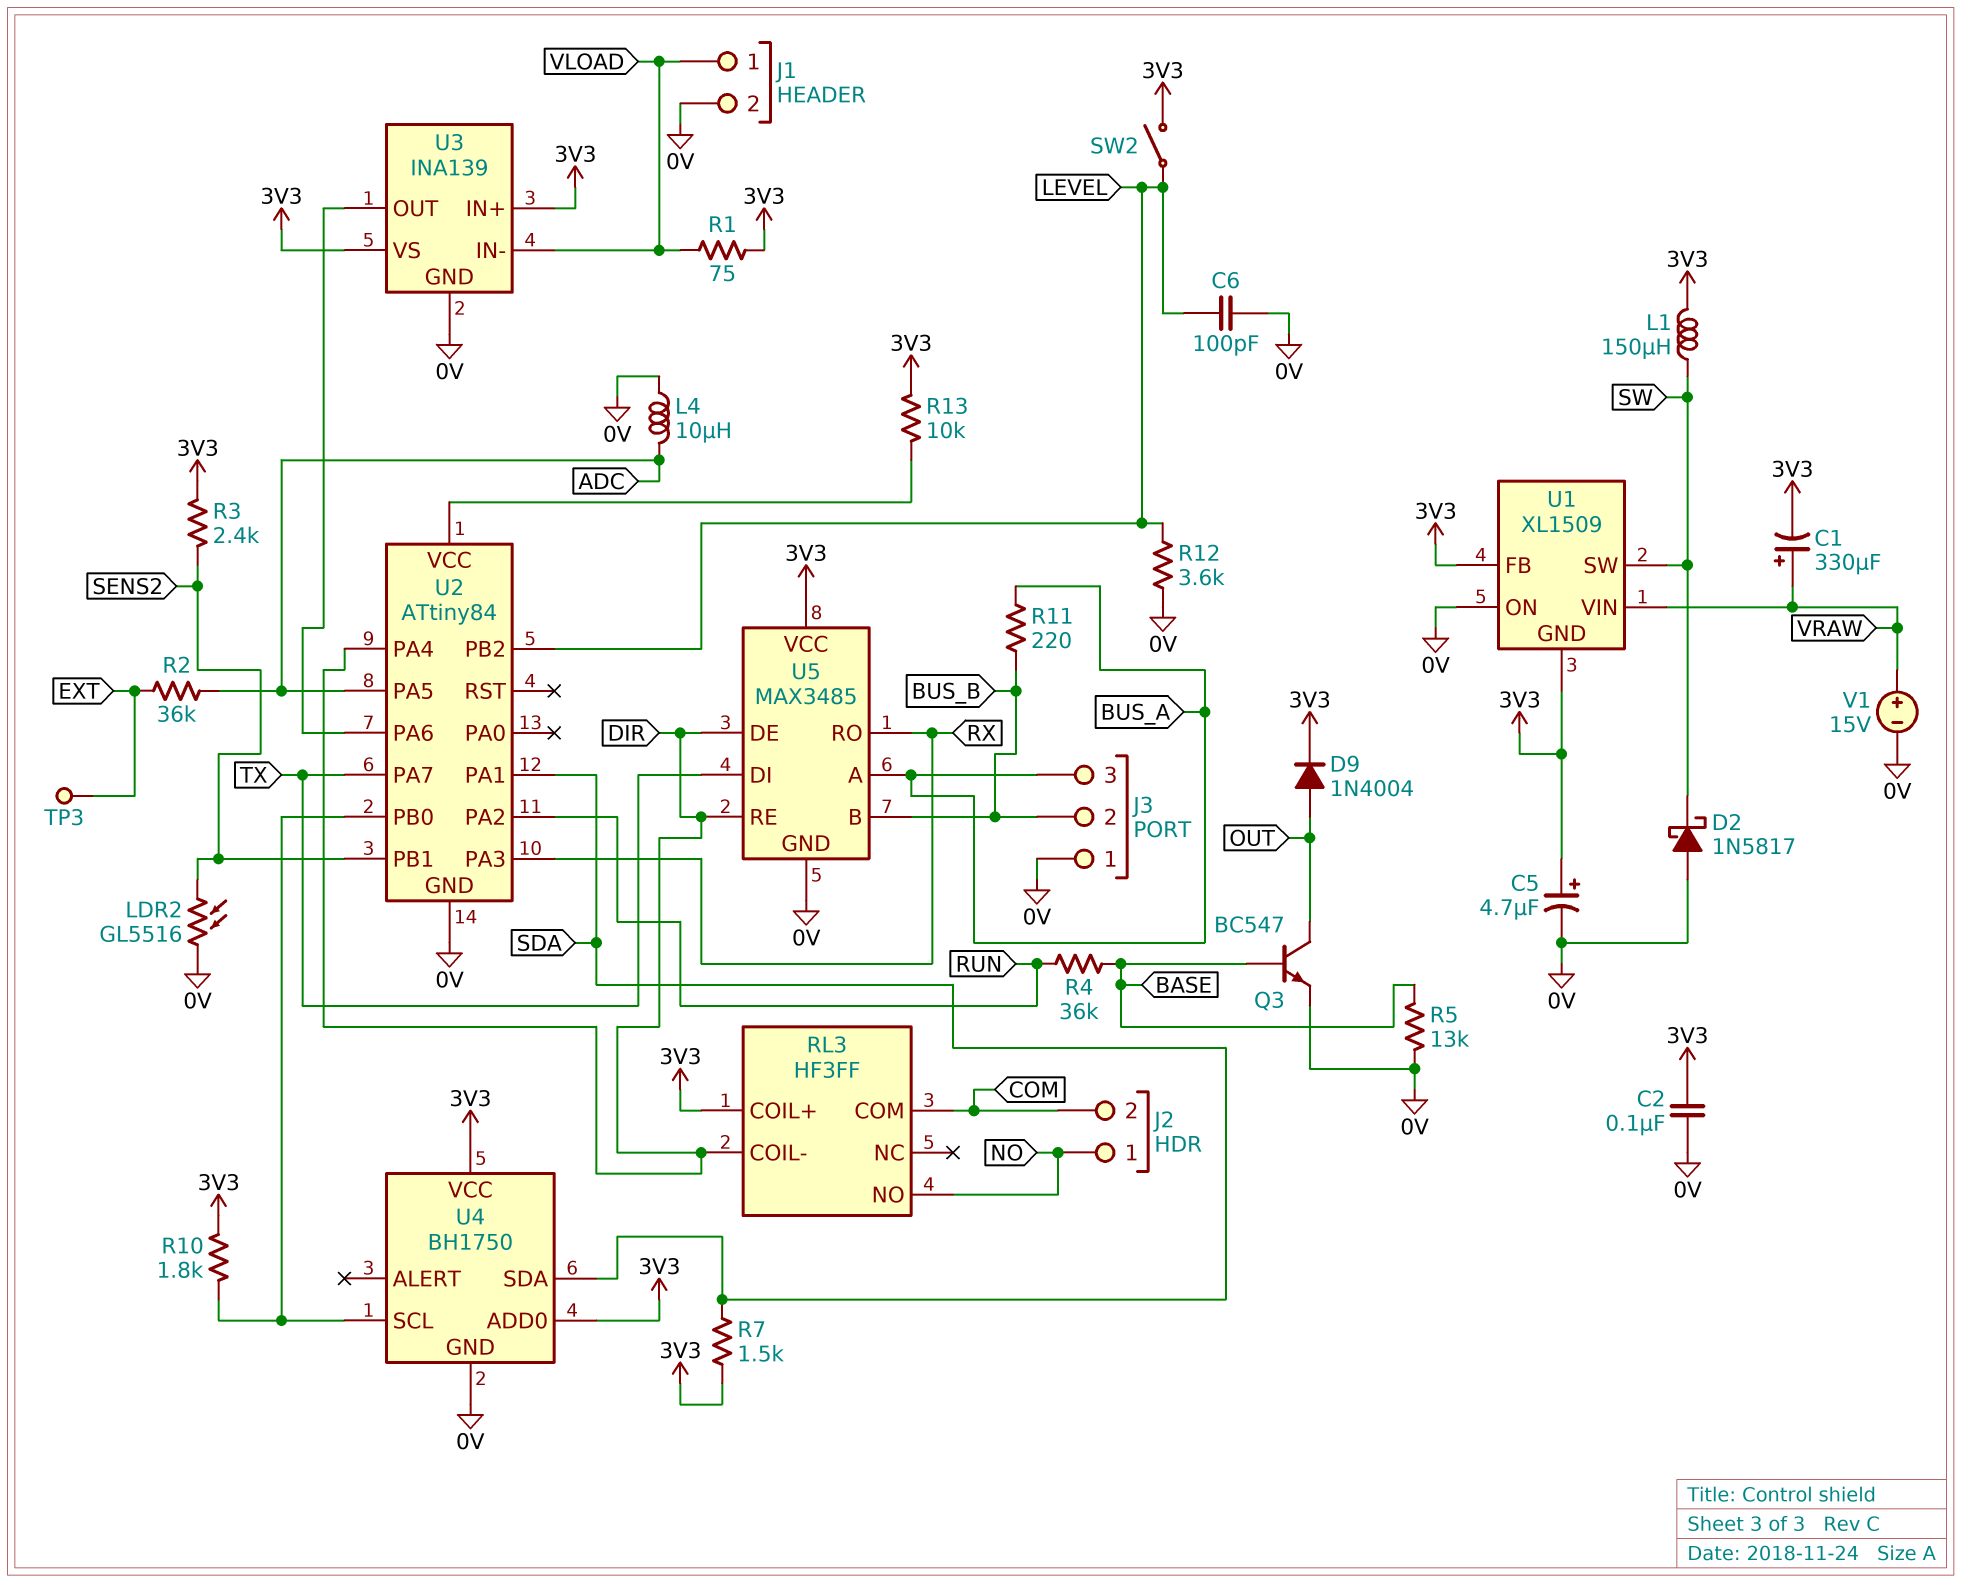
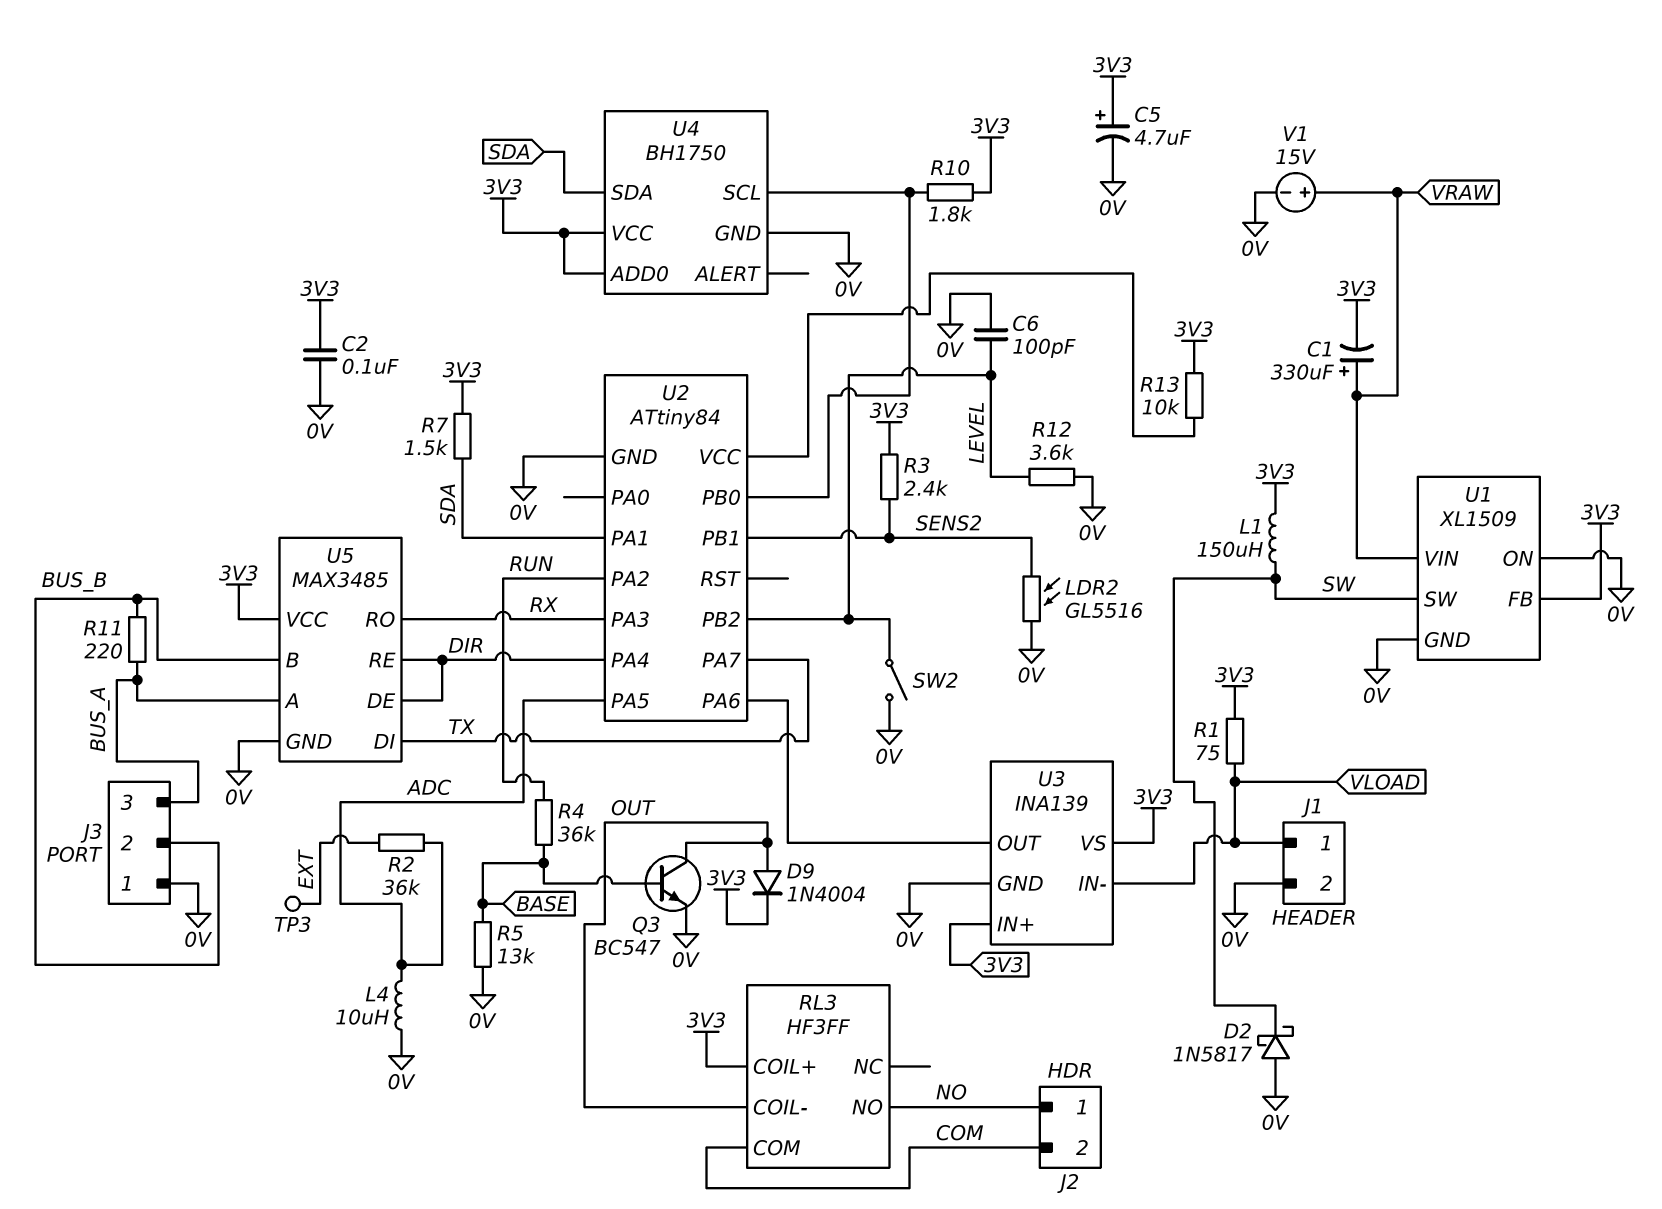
RL3 pin COIL-: DIR -> OUT
SW2: switch (3V3, LEVEL) -> switch (0V, LEVEL)
U1 pin GND: 3V3 -> 0V

